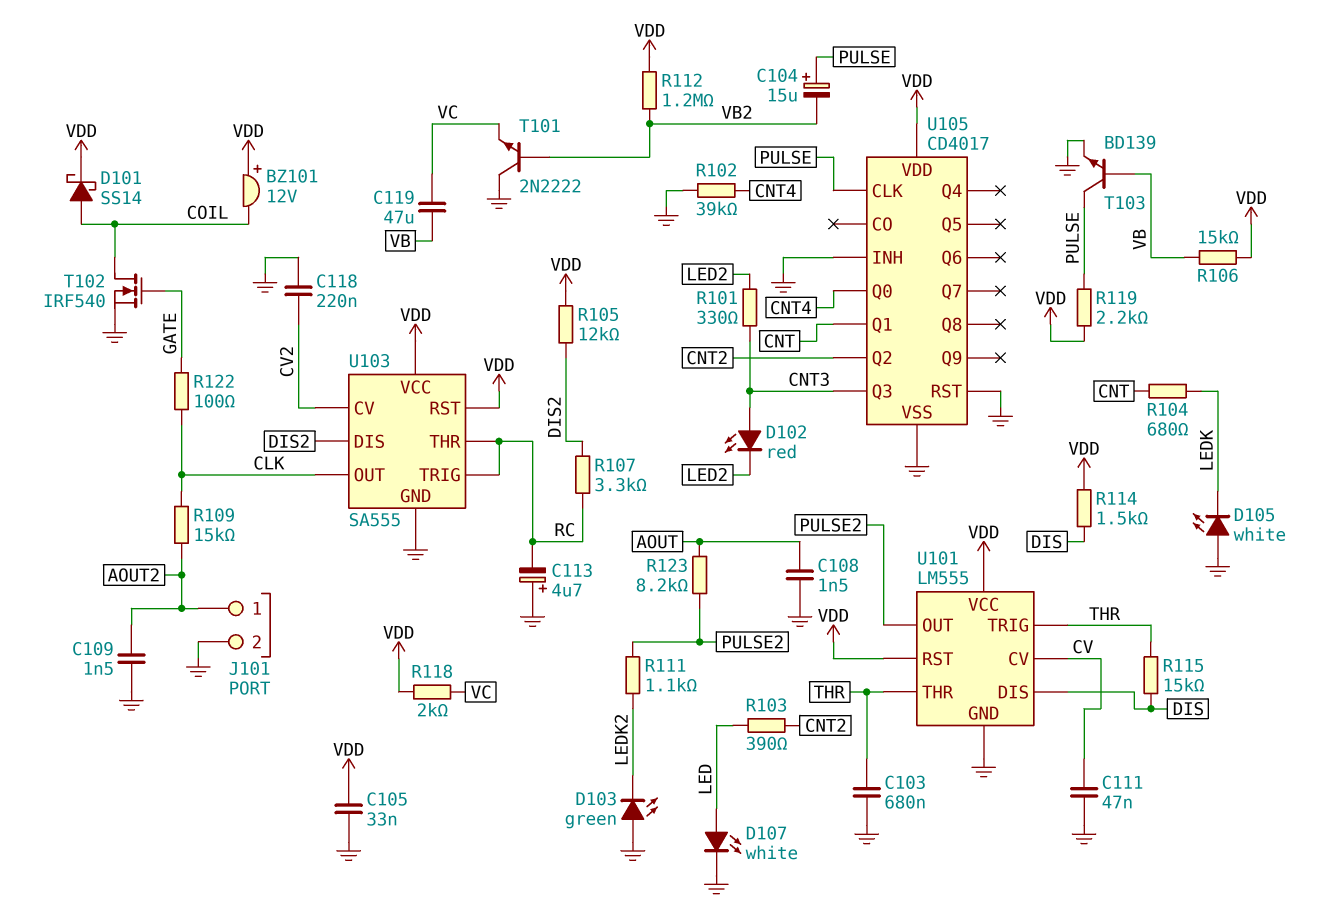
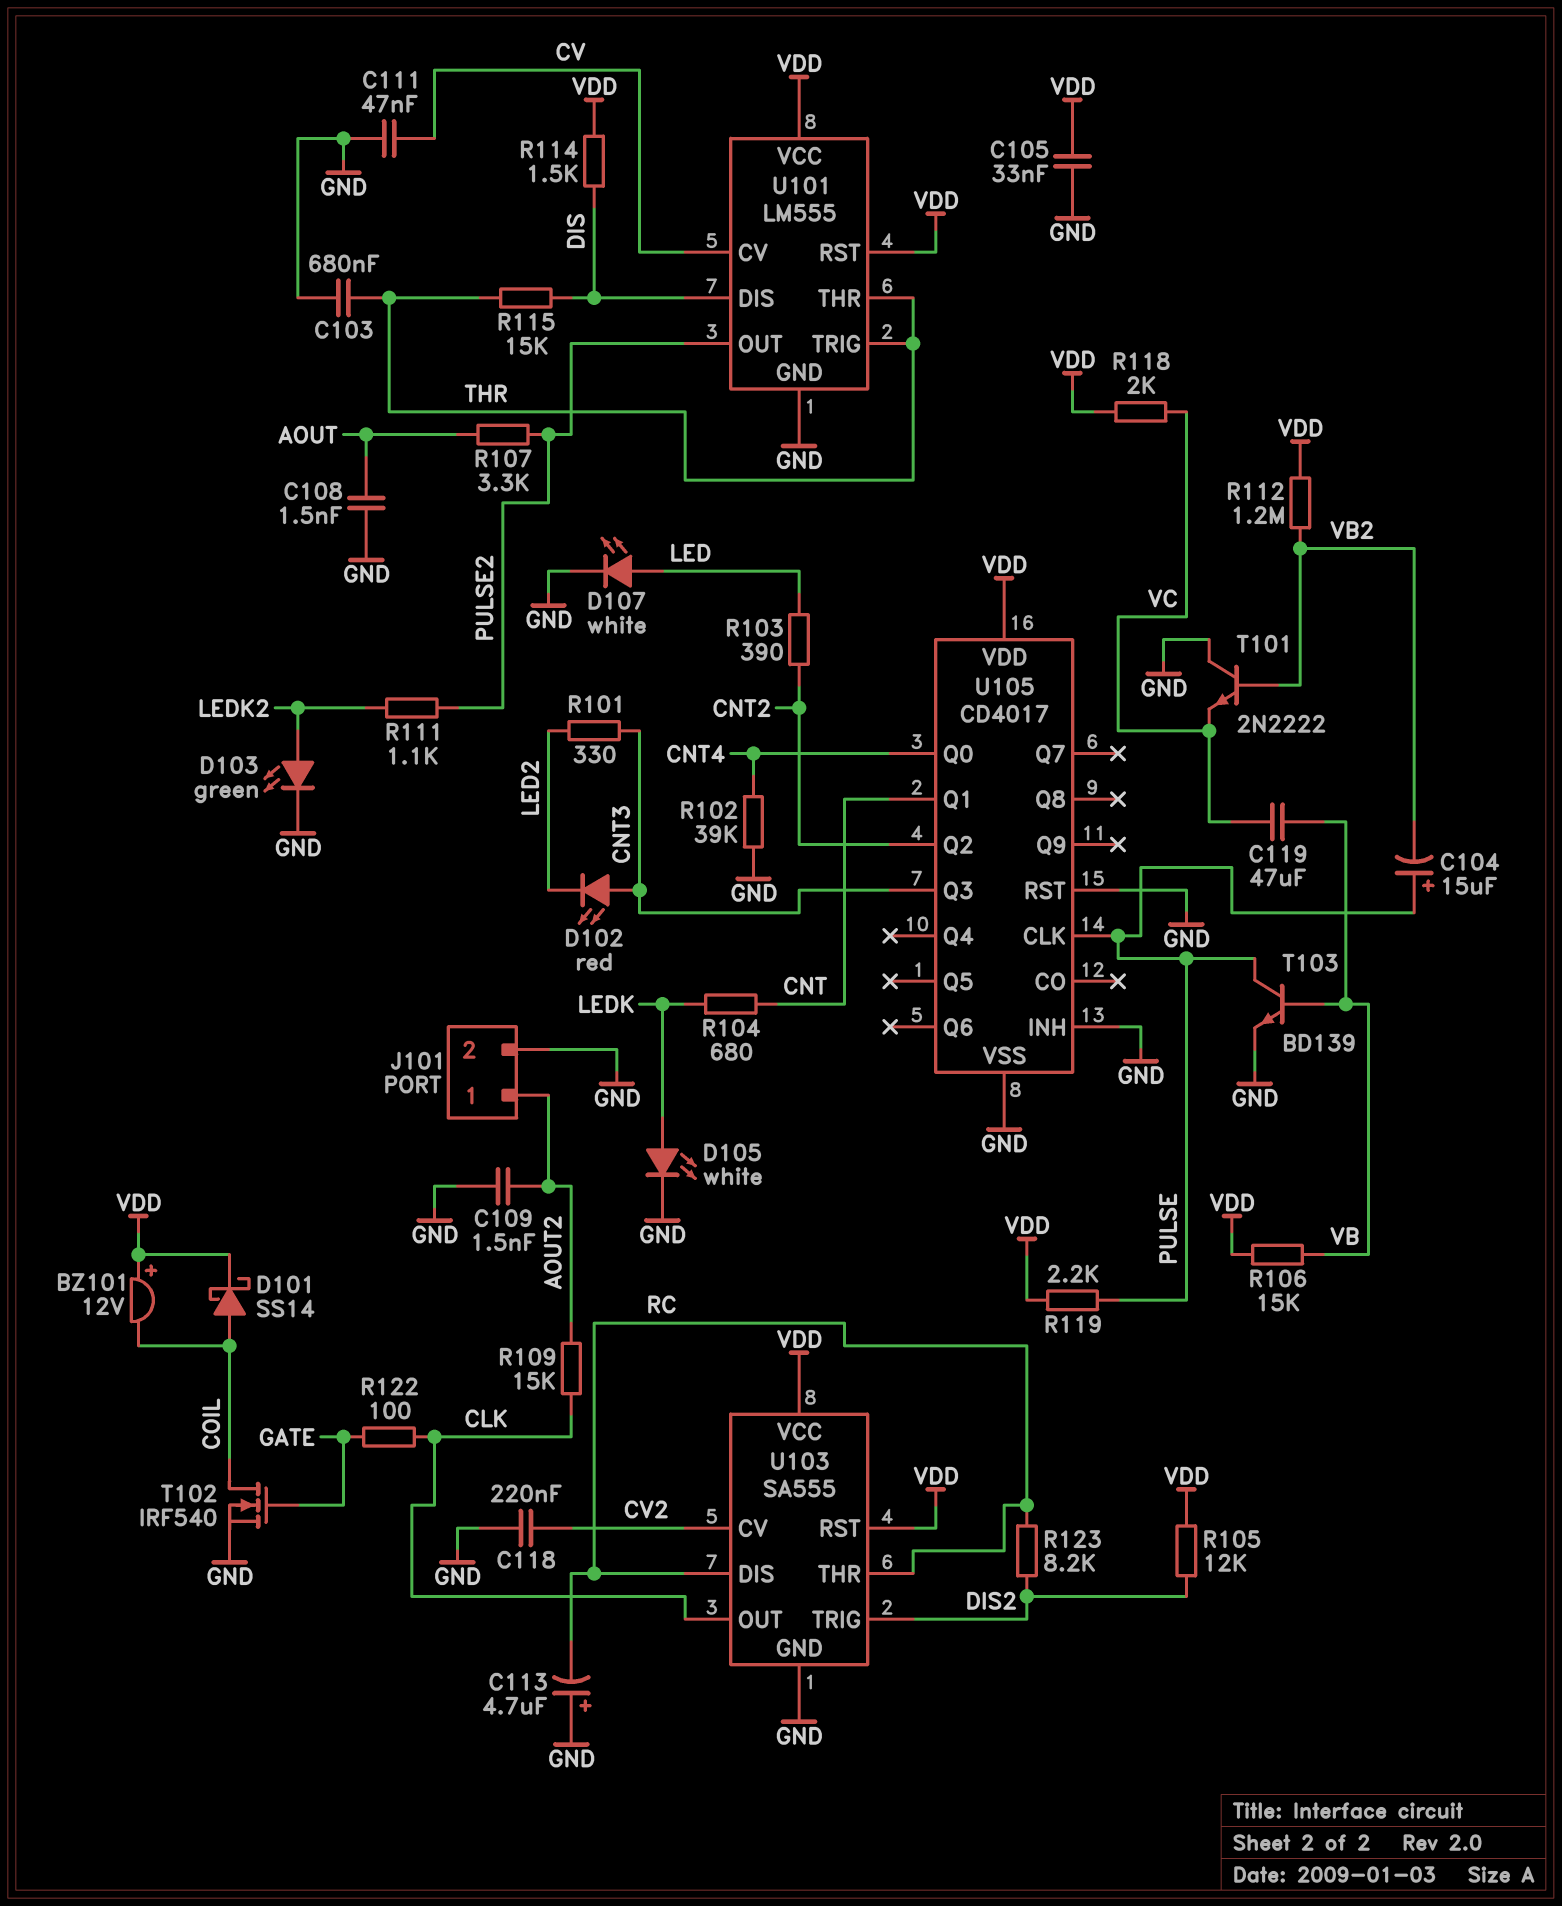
D103: LED green (A GND, K LEDK2) -> LED green (A LEDK2, K GND)
D105: LED white (A GND, K LEDK) -> LED white (A LEDK, K GND)
R107: 3.3k (DIS2, RC) -> 3.3k (AOUT, PULSE2)
R123: 8.2k (AOUT, PULSE2) -> 8.2k (DIS2, RC)
U103 pin DIS: DIS2 -> RC
U103 pin TRIG: RC -> DIS2

